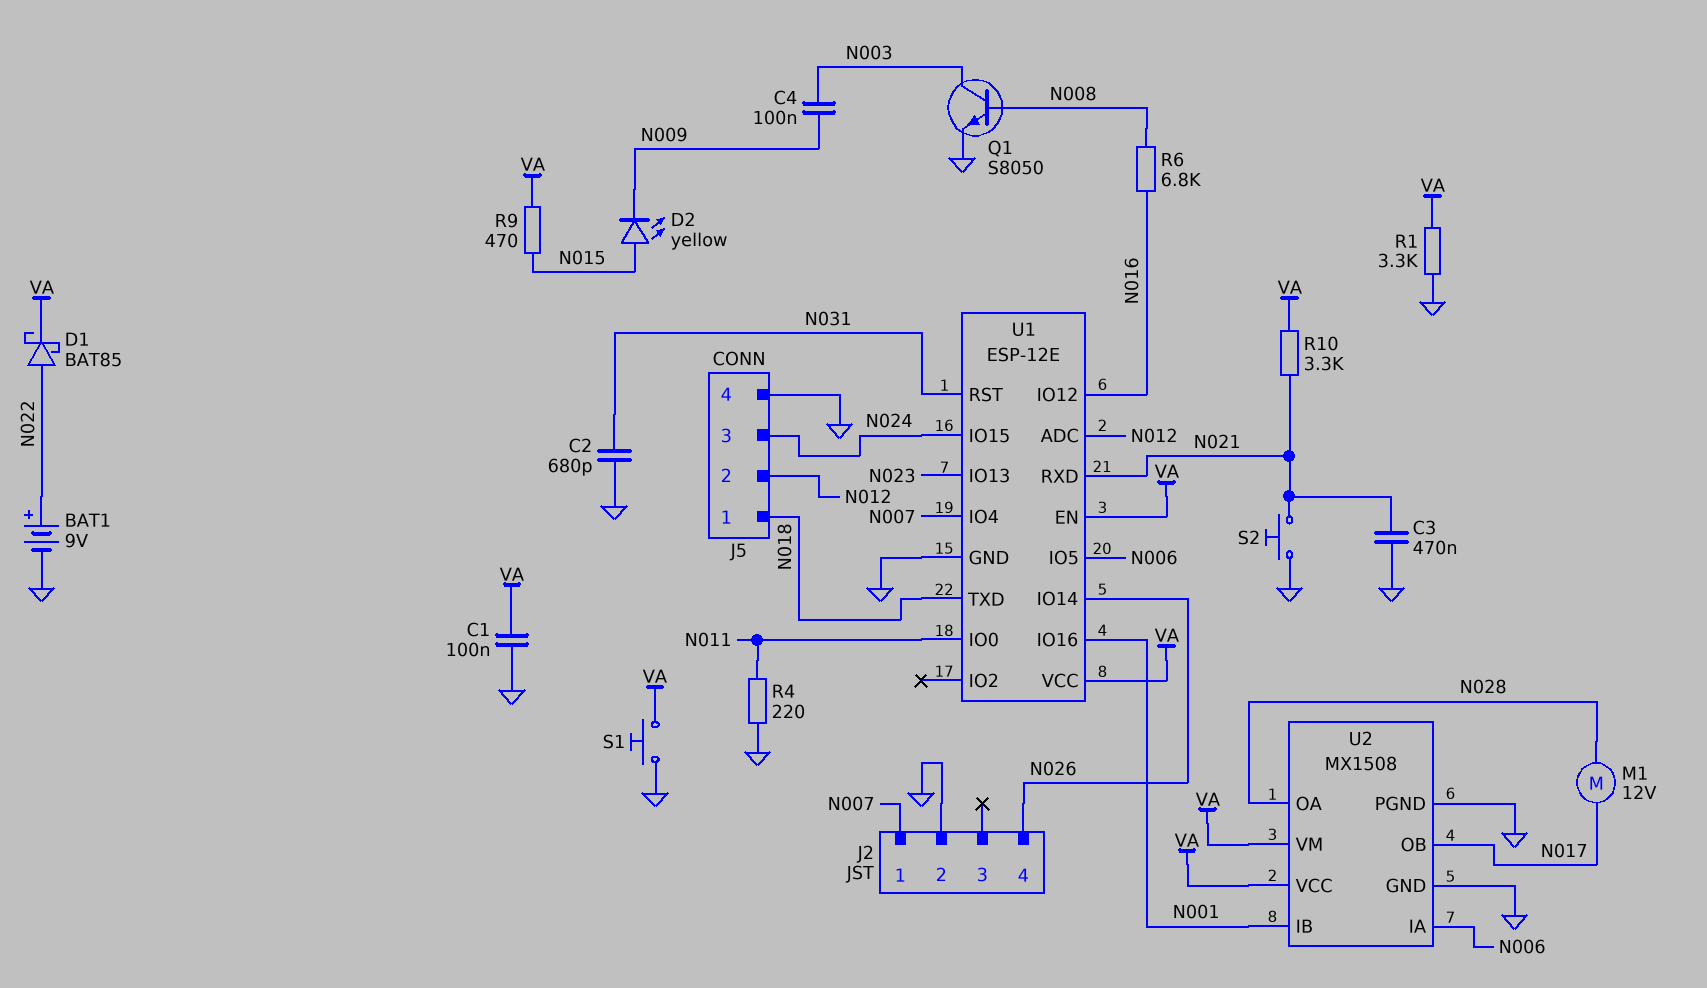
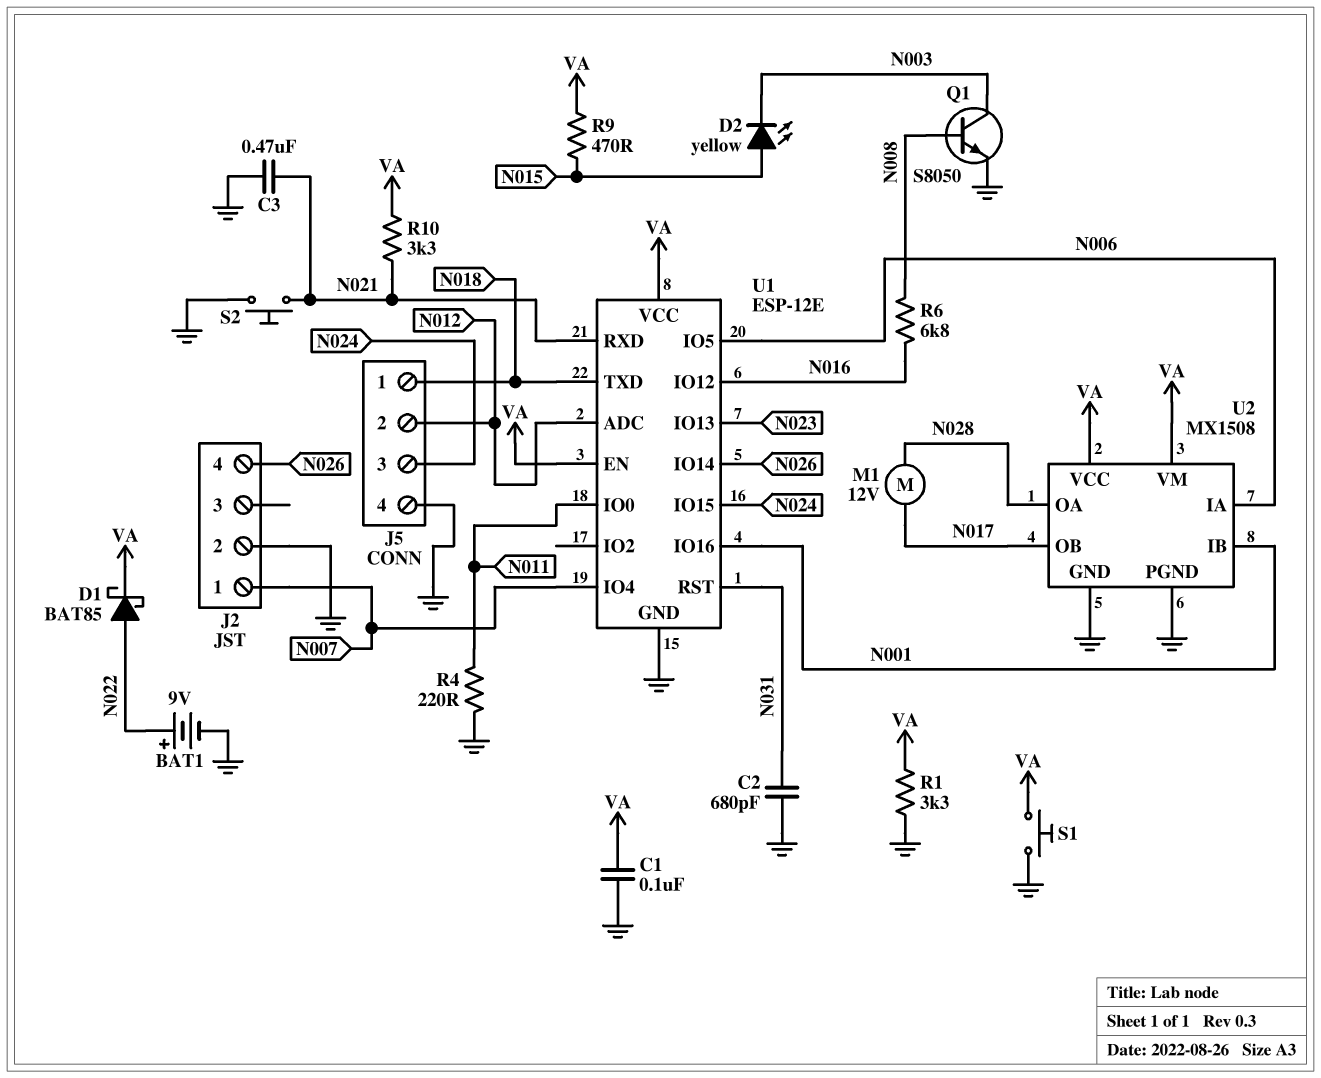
C4: 100nF (N003, N009) -> none
D2: LED yellow (A N015, K N009) -> LED yellow (A N015, K N003)

